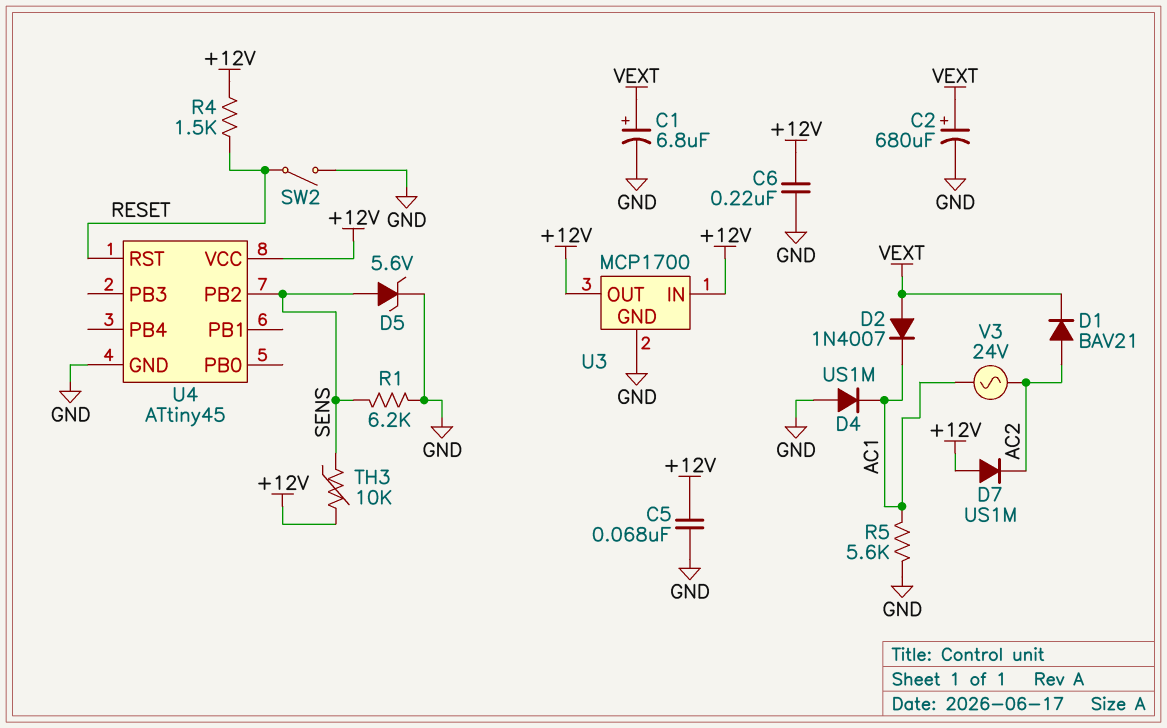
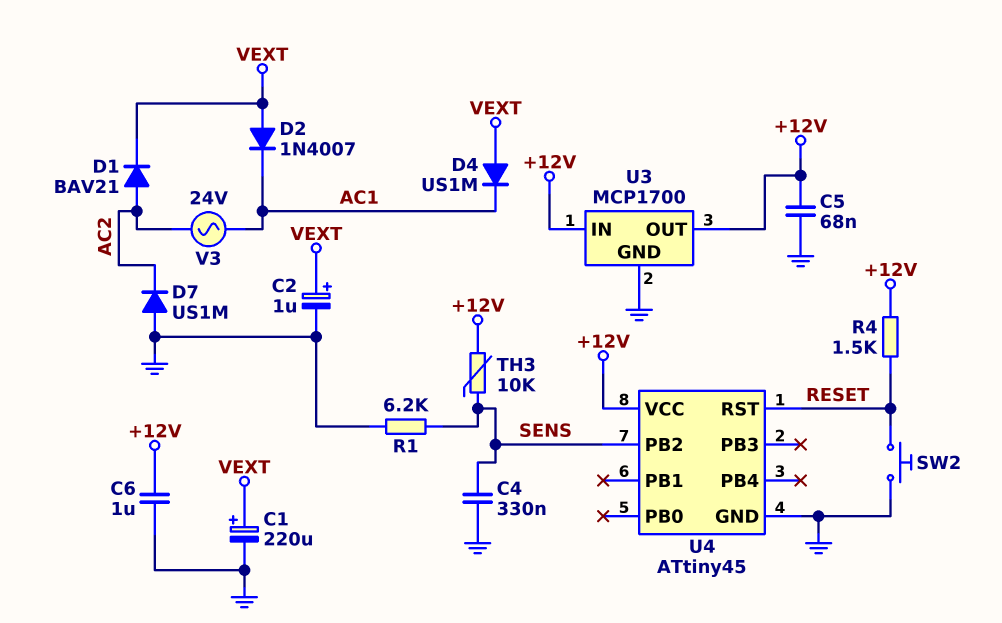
C1: 6.8uF (plus VEXT, minus GND) -> 220uF (plus VEXT, minus GND)
C2: 680uF (plus VEXT, minus GND) -> 1uF (plus VEXT, minus GND)
C4: none -> 330nF (GND, SENS)
C6: 220nF (+12V, GND) -> 1uF (+12V, GND)
D4: diode US1M (A GND, K AC1) -> diode US1M (A VEXT, K AC1)
D5: zener 5.6V (A SENS, K GND) -> none
D7: diode US1M (A +12V, K AC2) -> diode US1M (A GND, K AC2)
R5: 5.6k (AC1, GND) -> none
SW2: switch (GND, RESET) -> button (GND, RESET)

